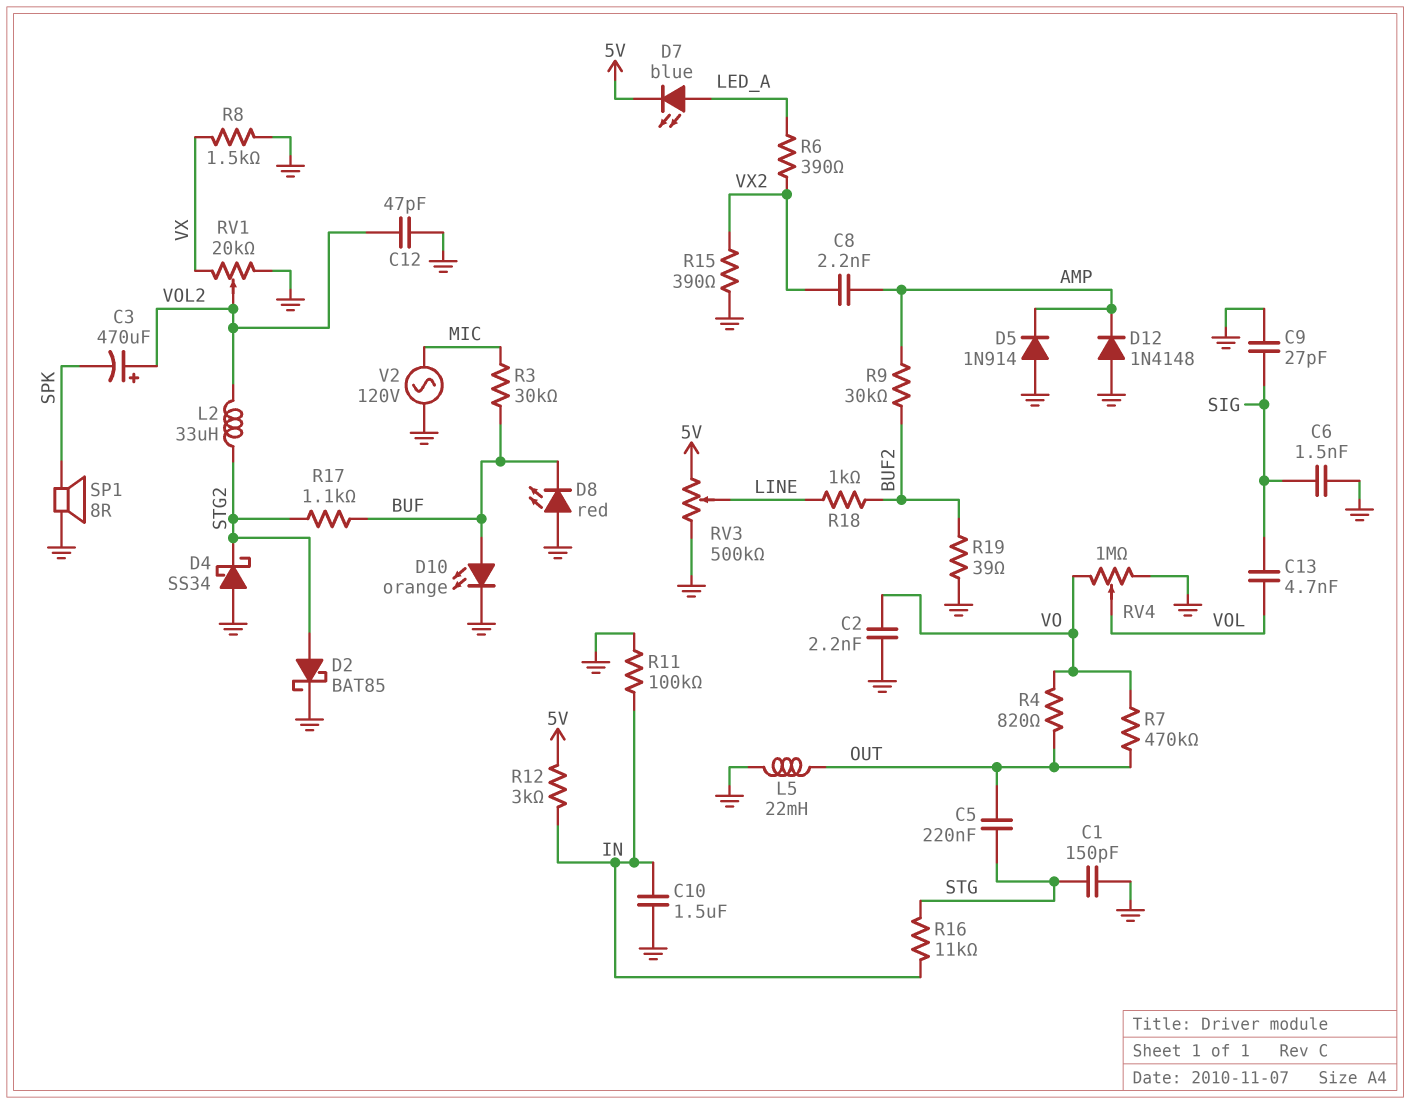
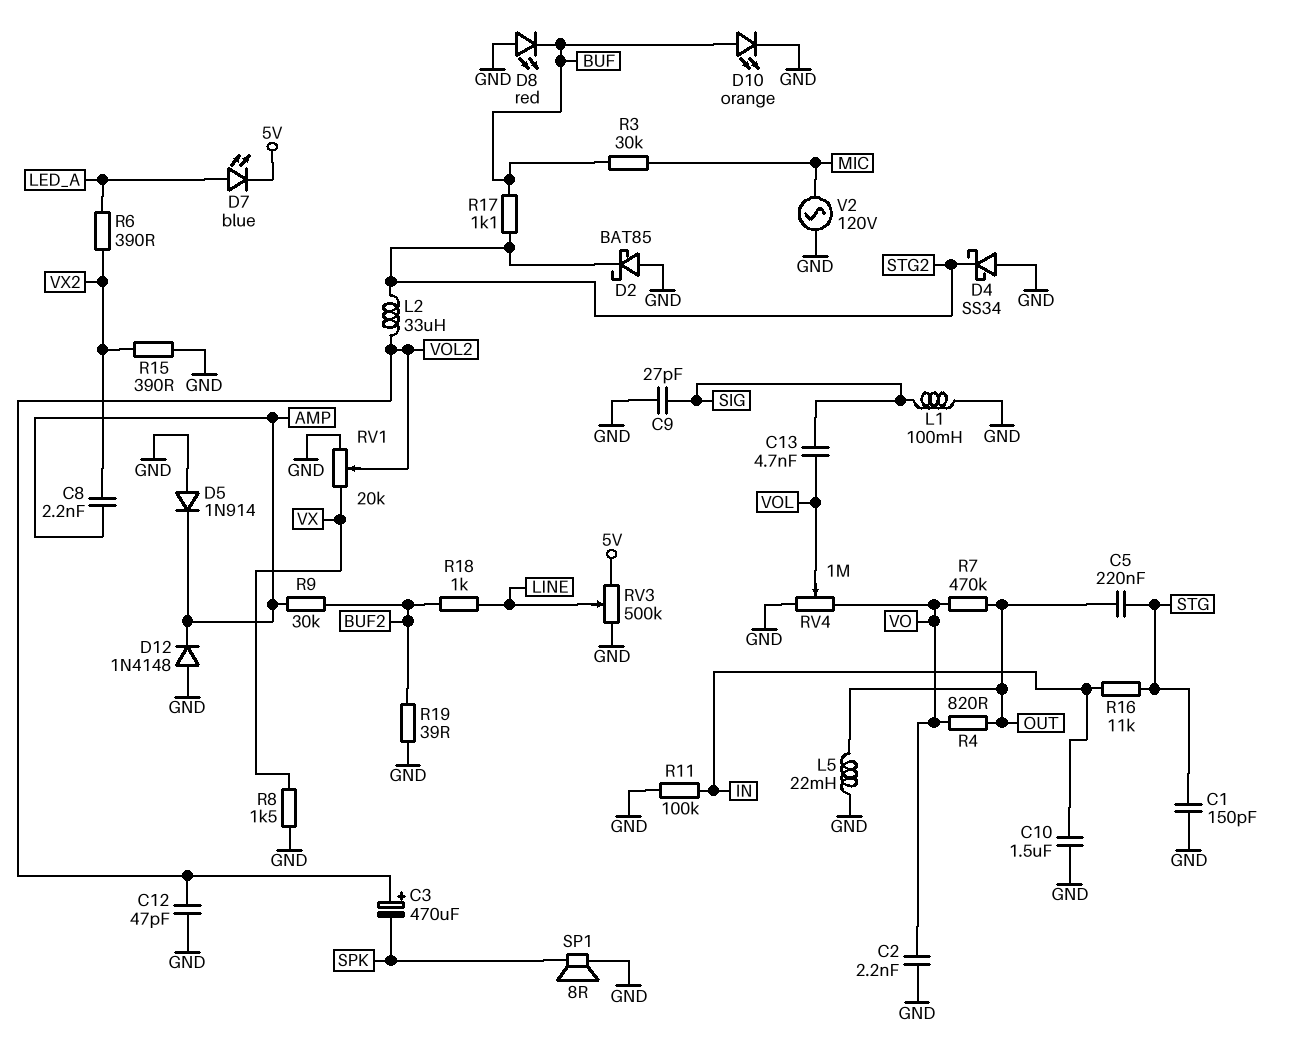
C6: 1.5nF (GND, SIG) -> none
D2: schottky BAT85 (A STG2, K GND) -> schottky BAT85 (A GND, K STG2)
L1: none -> 100mH (GND, SIG)
R12: 3k (5V, IN) -> none

